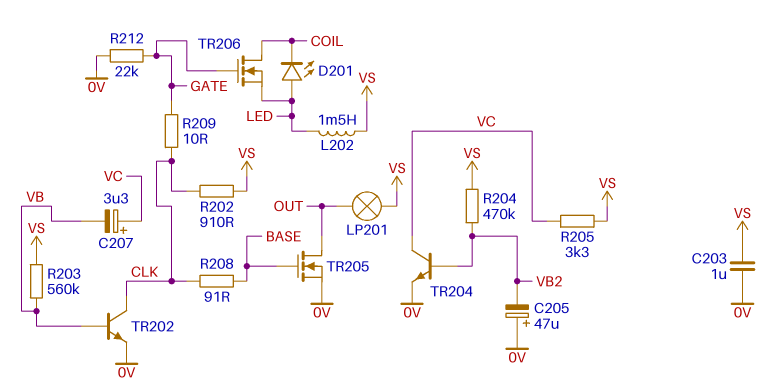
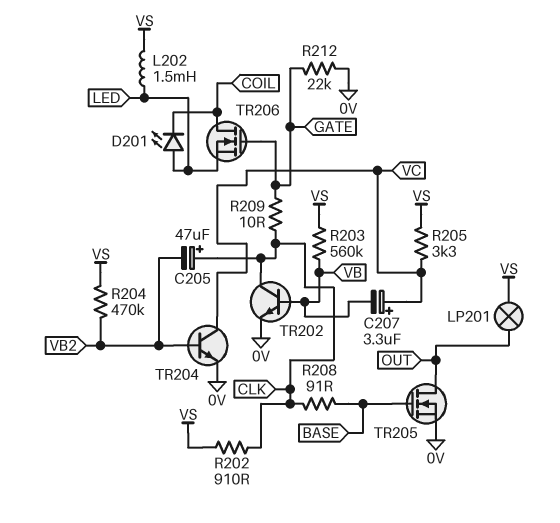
C203: 1uF (0V, VS) -> none
C205: 47uF (plus 0V, minus VB2) -> 47uF (plus CLK, minus VB2)

